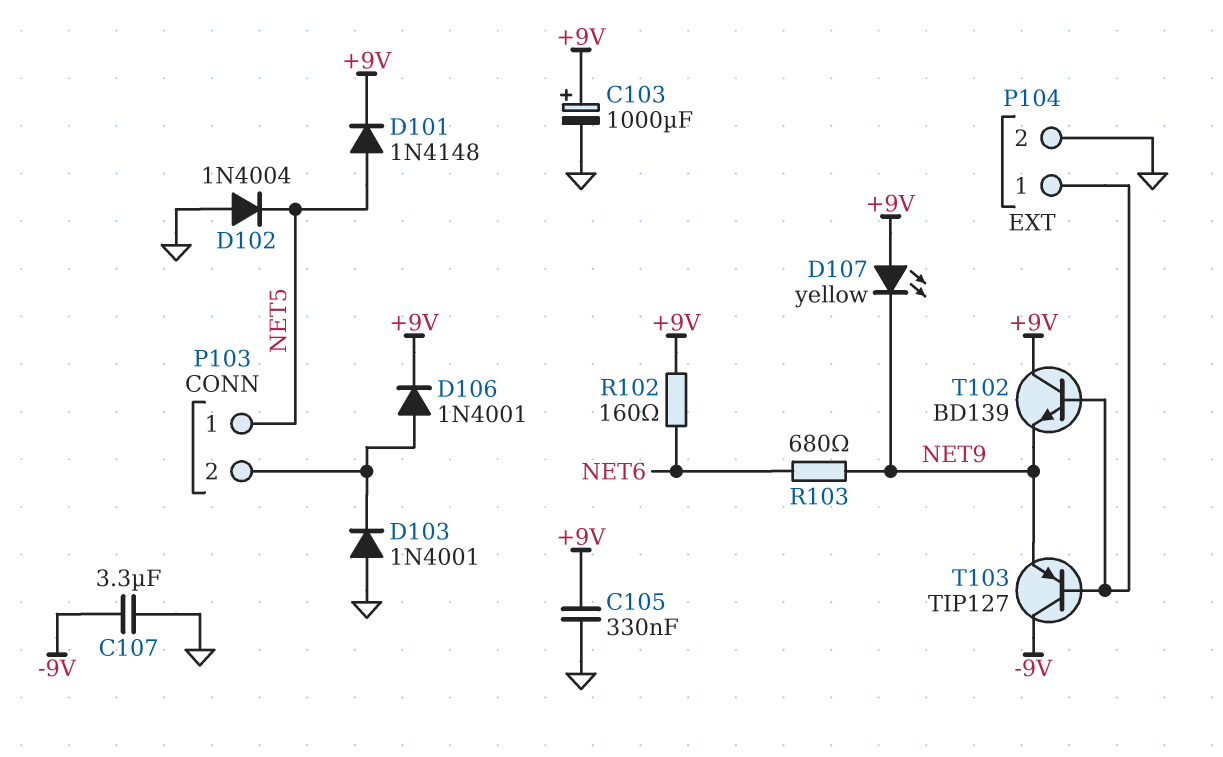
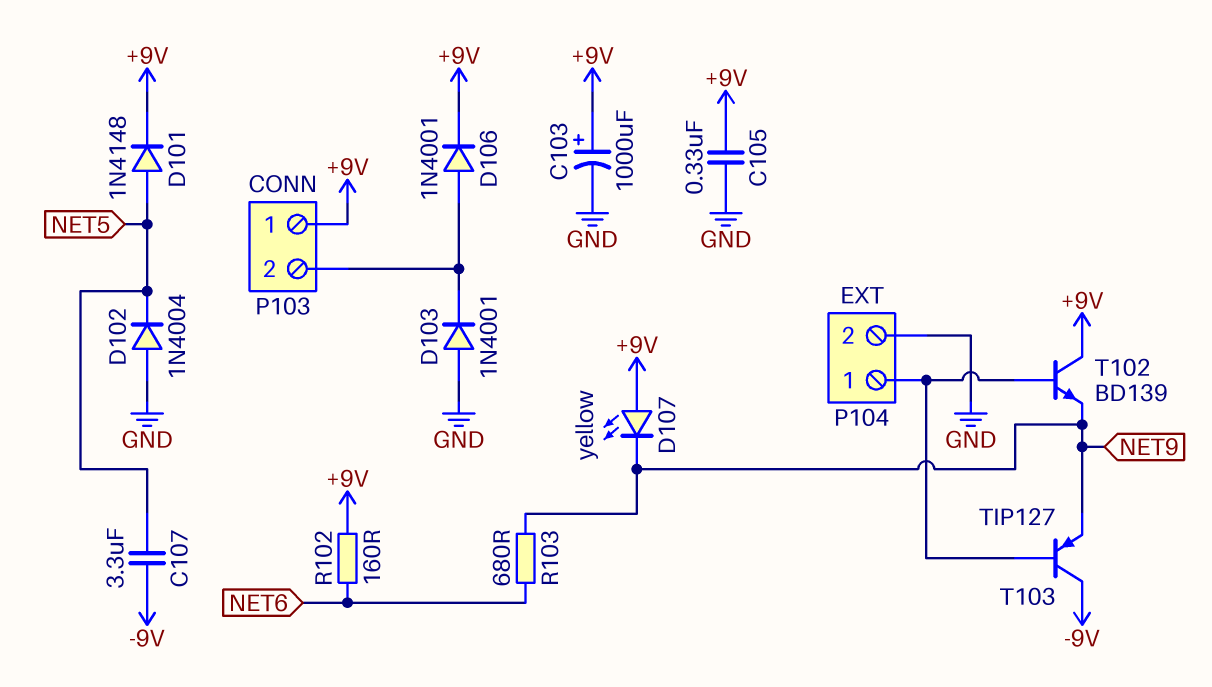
C107: 3.3uF (-9V, GND) -> 3.3uF (-9V, NET5)
P103 pin 1: NET5 -> +9V

